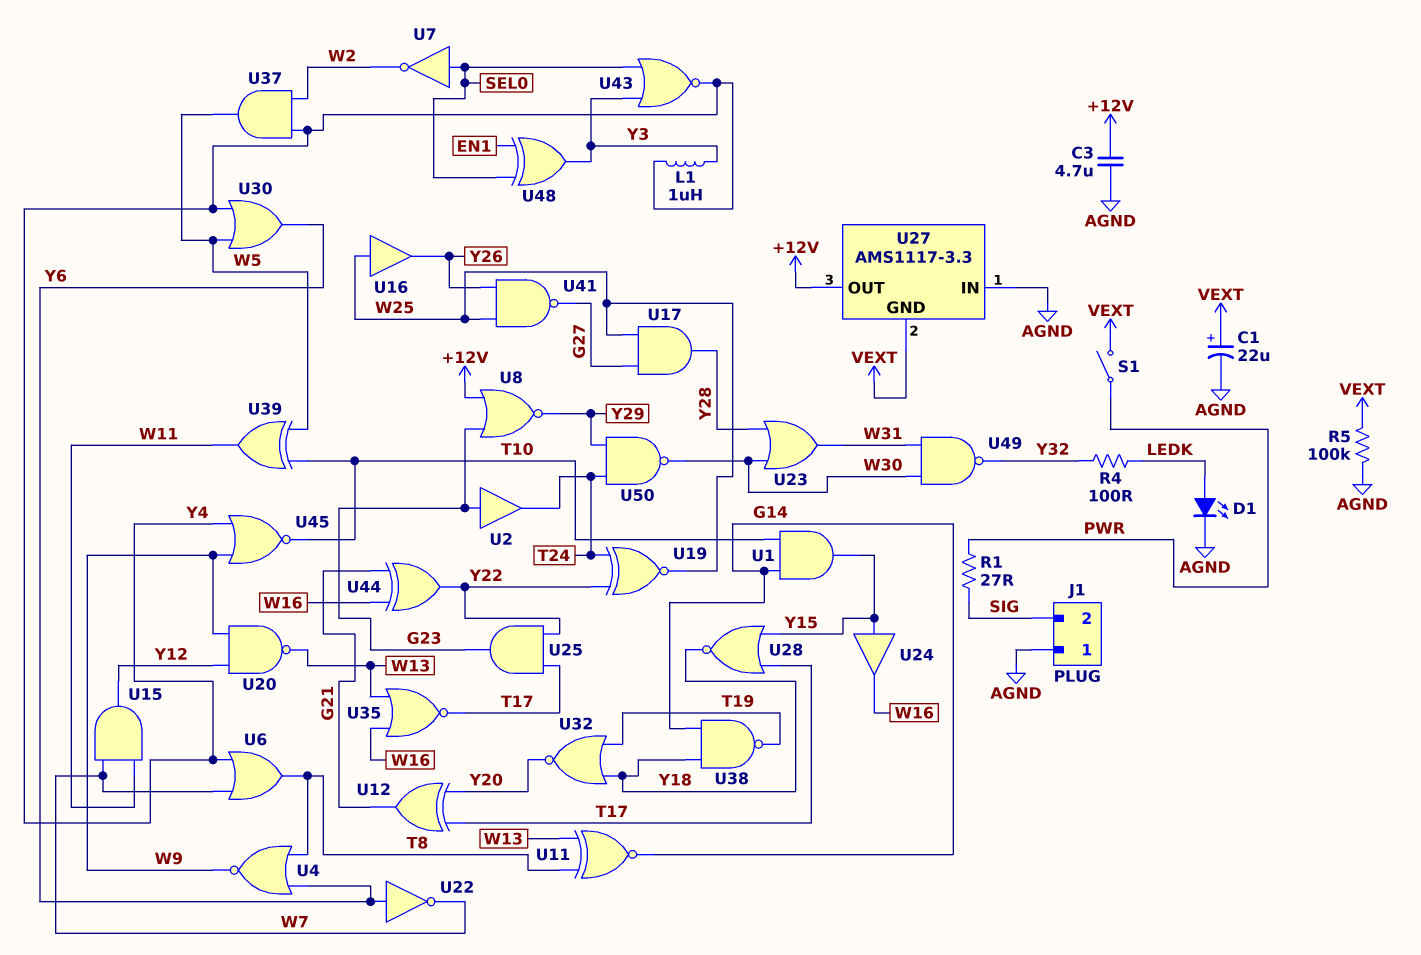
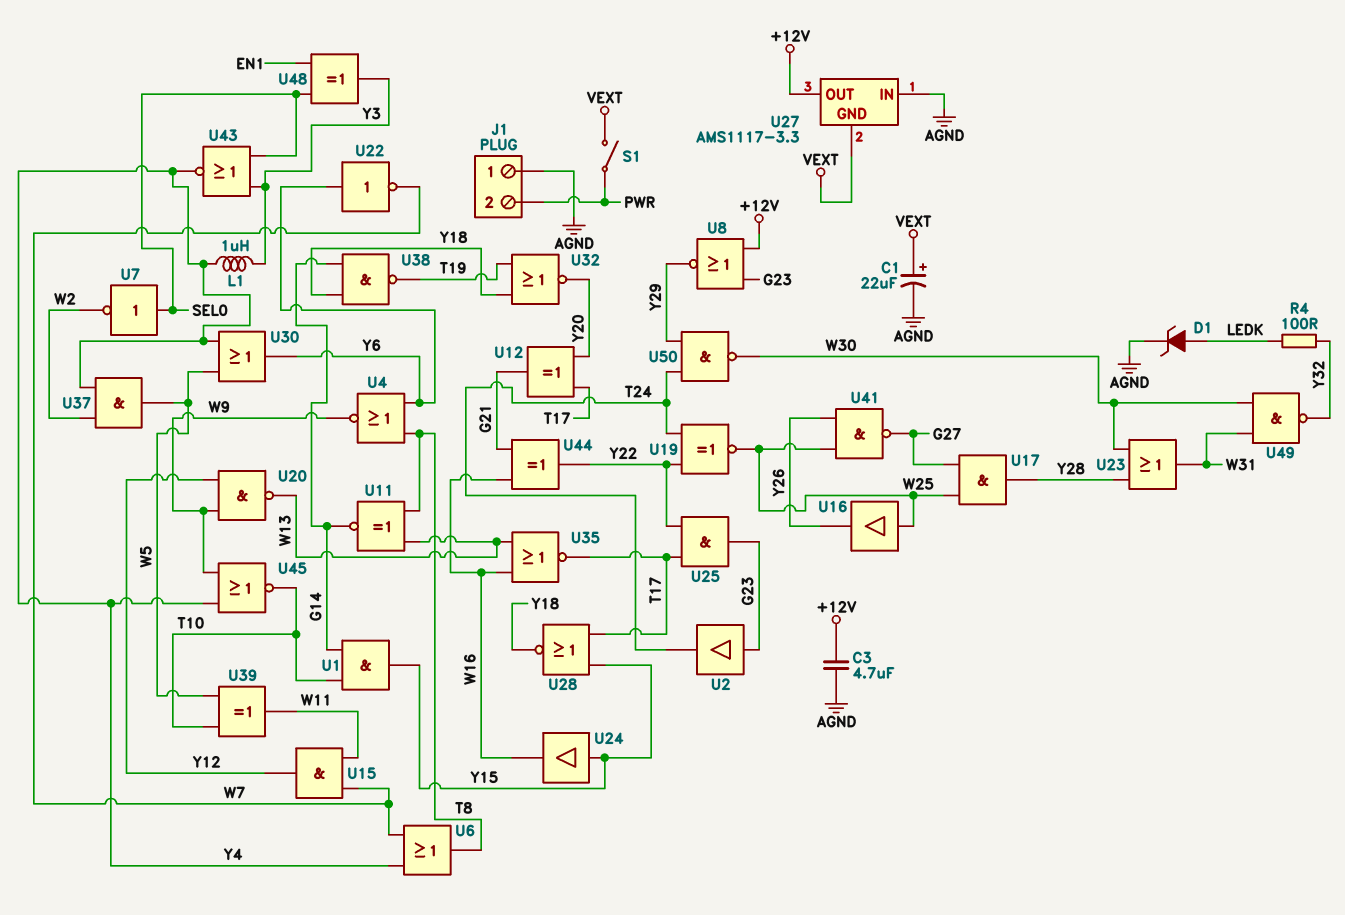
D1: LED (A LEDK, K AGND) -> zener (A LEDK, K AGND)
J1 pin 2: SIG -> PWR
R1: 27 (PWR, SIG) -> none
R5: 100k (AGND, VEXT) -> none

